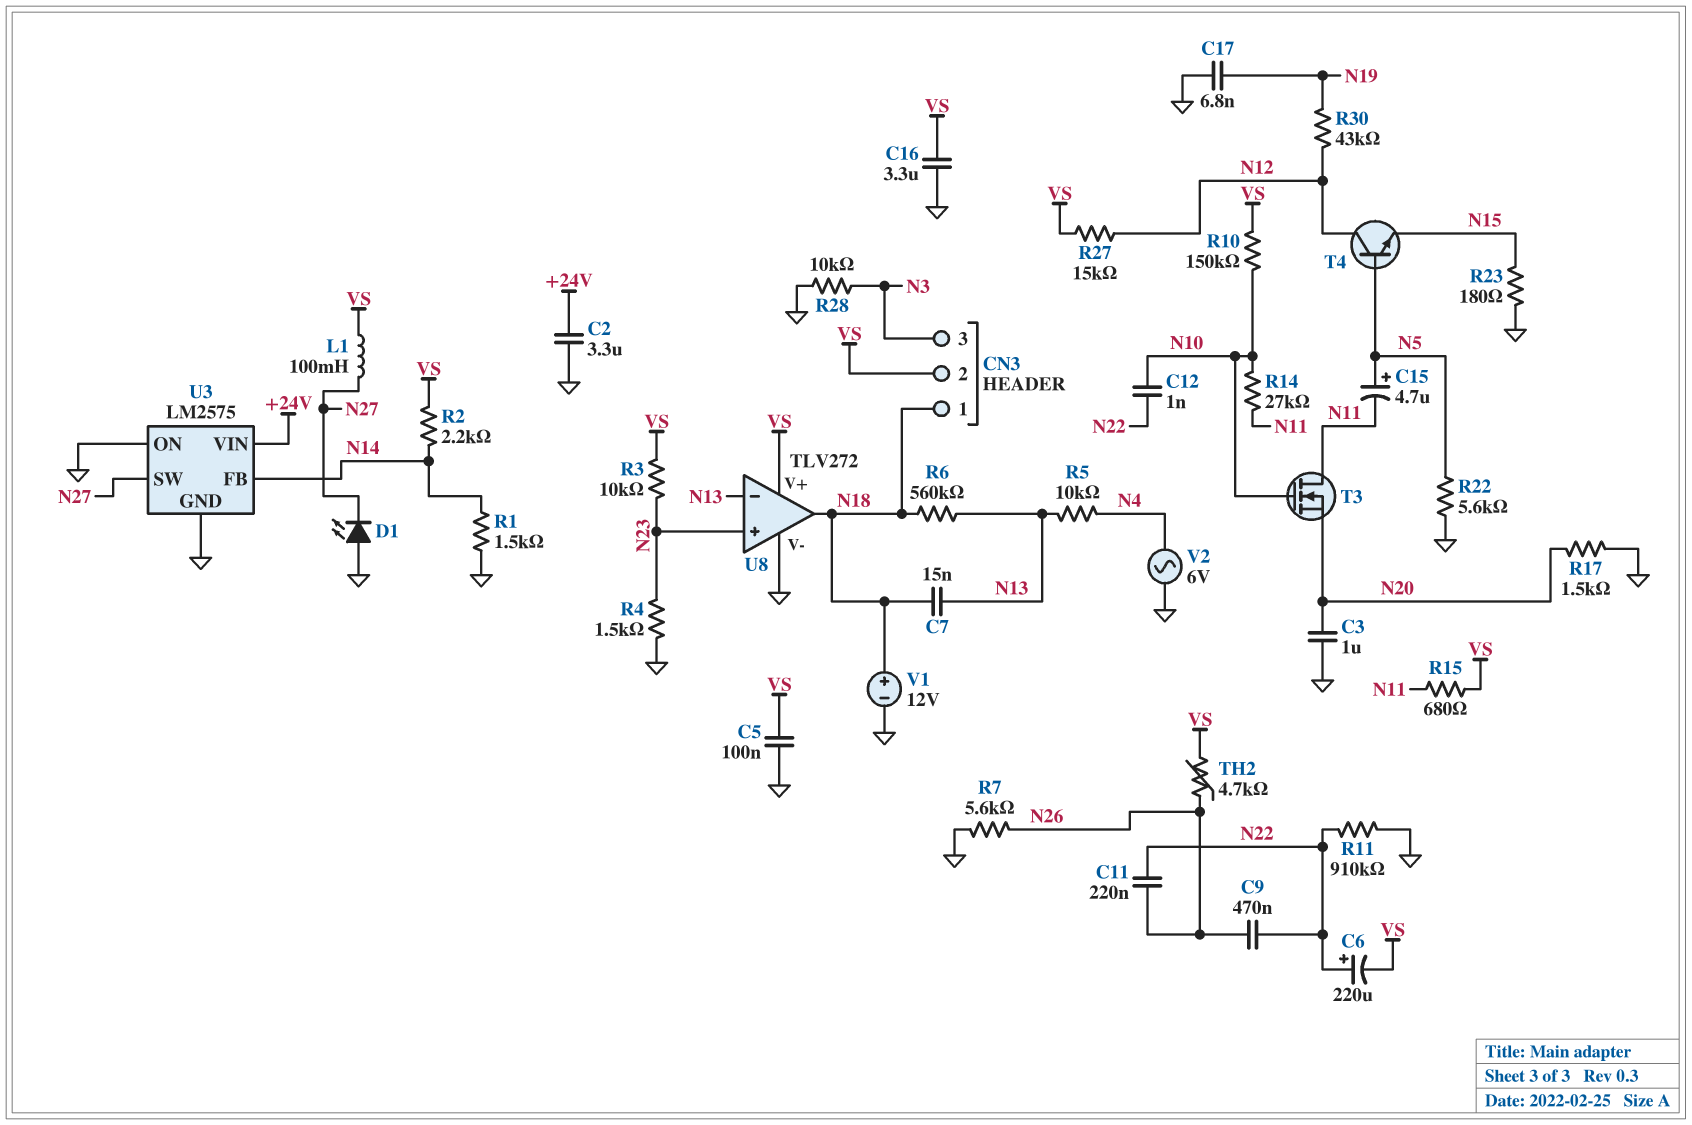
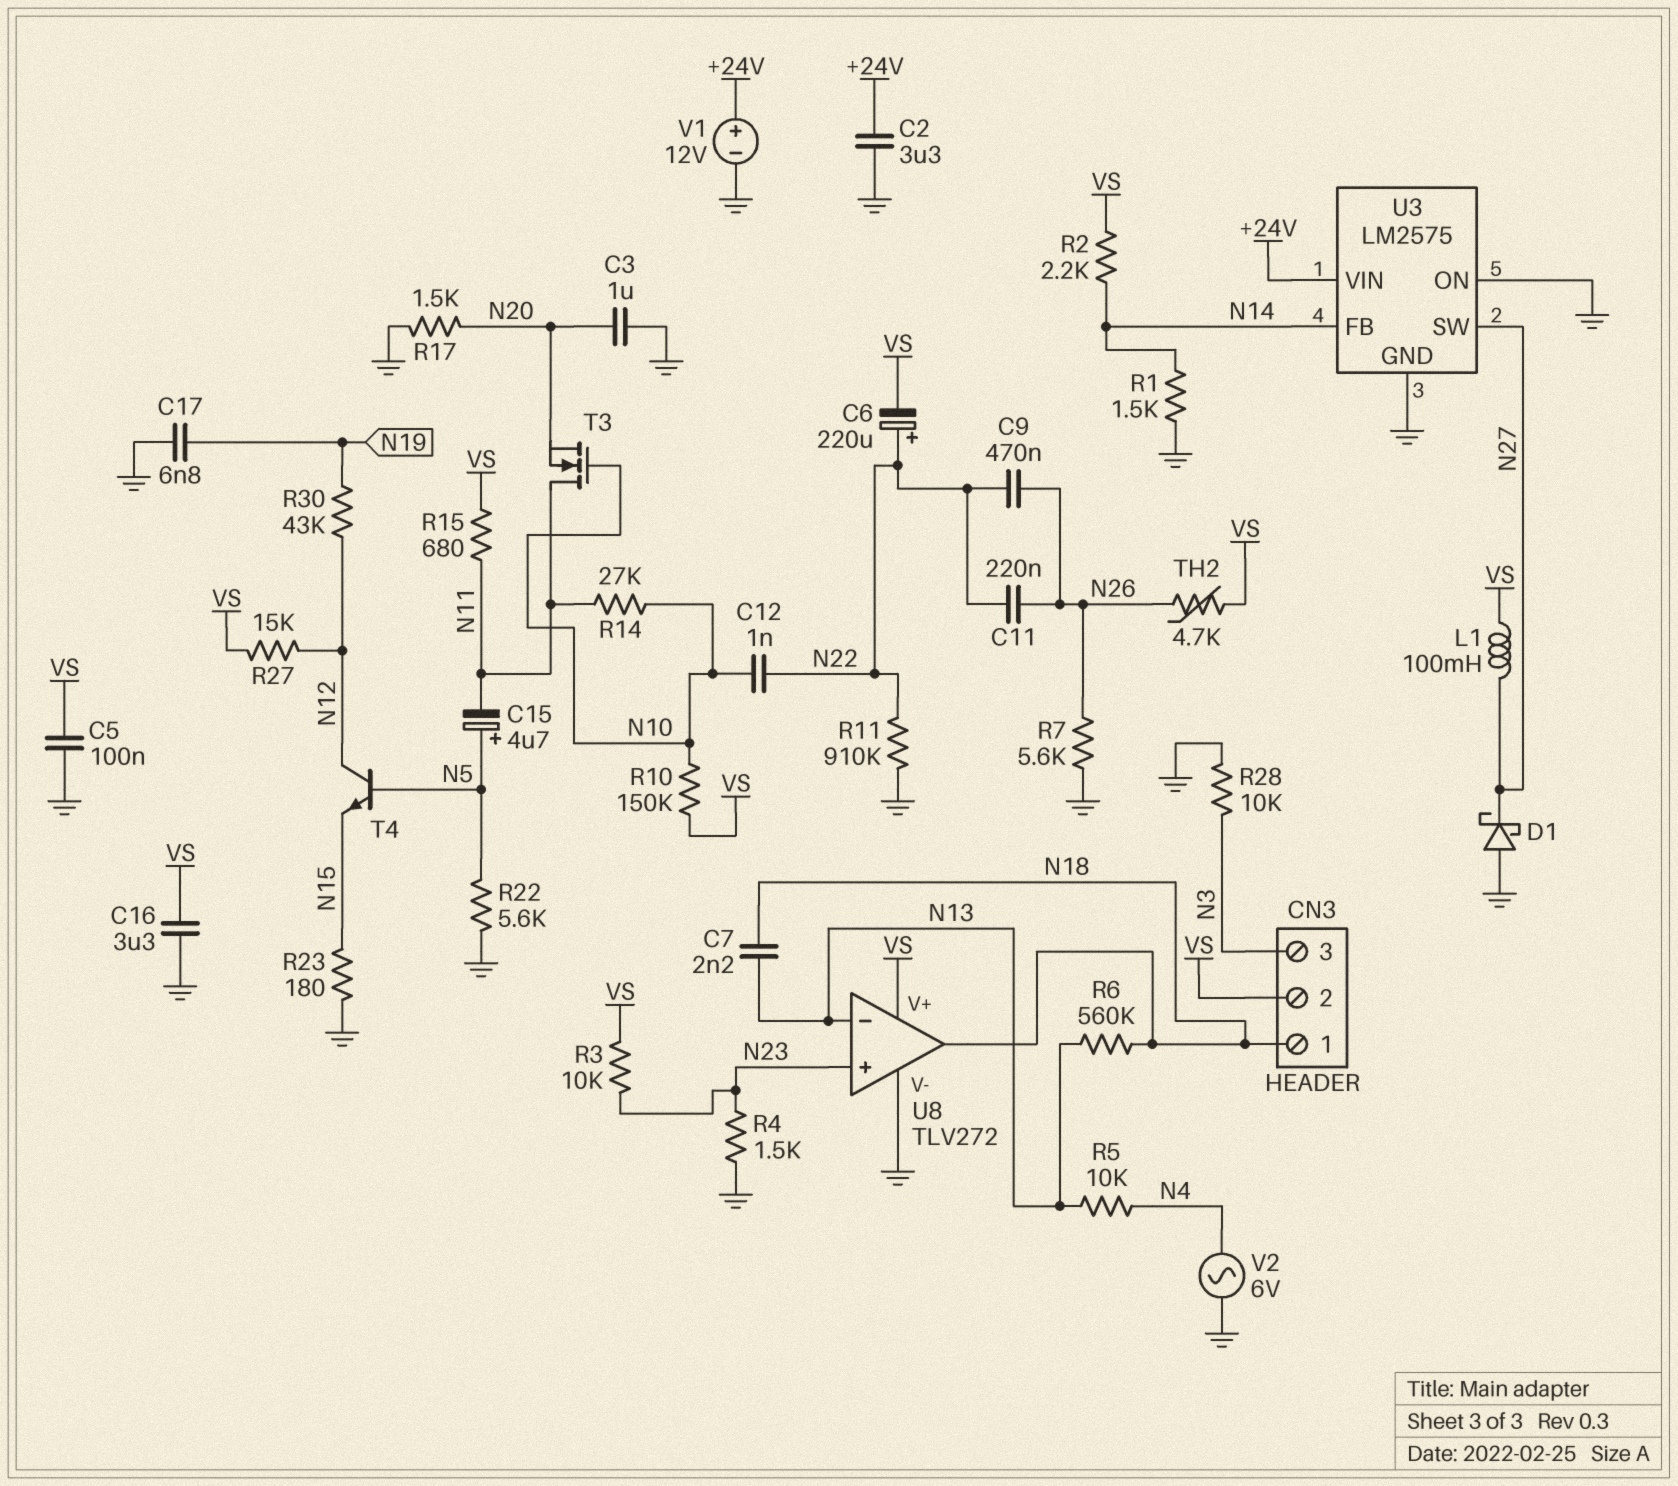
C7: 15nF (N13, N18) -> 2.2nF (N13, N18)
D1: LED (A GND, K N27) -> schottky (A GND, K N27)
V1: 12V (plus N18, minus GND) -> 12V (plus +24V, minus GND)

